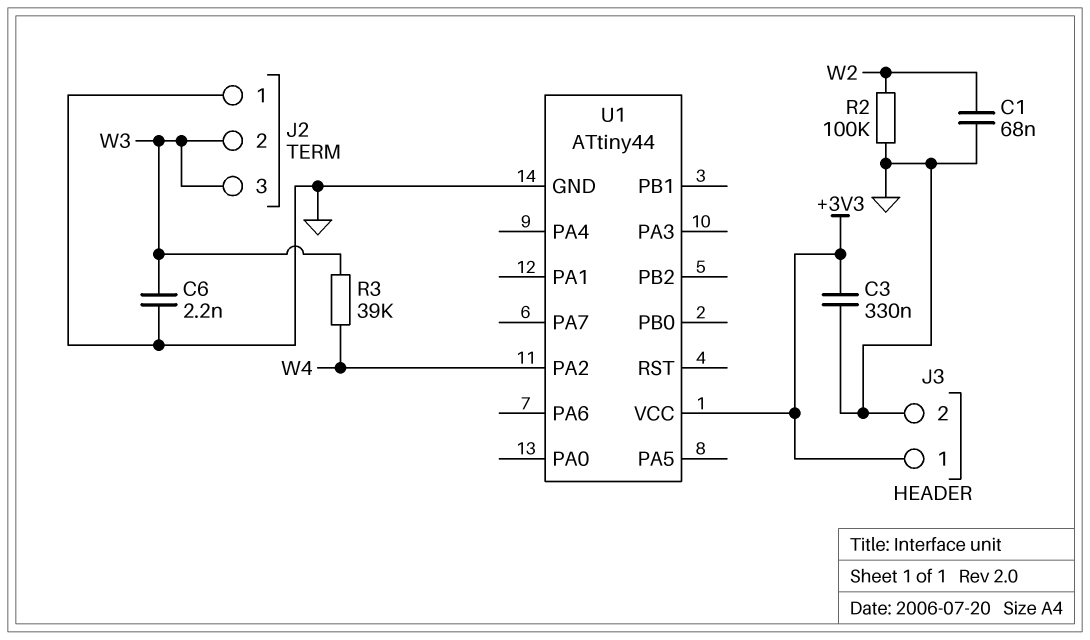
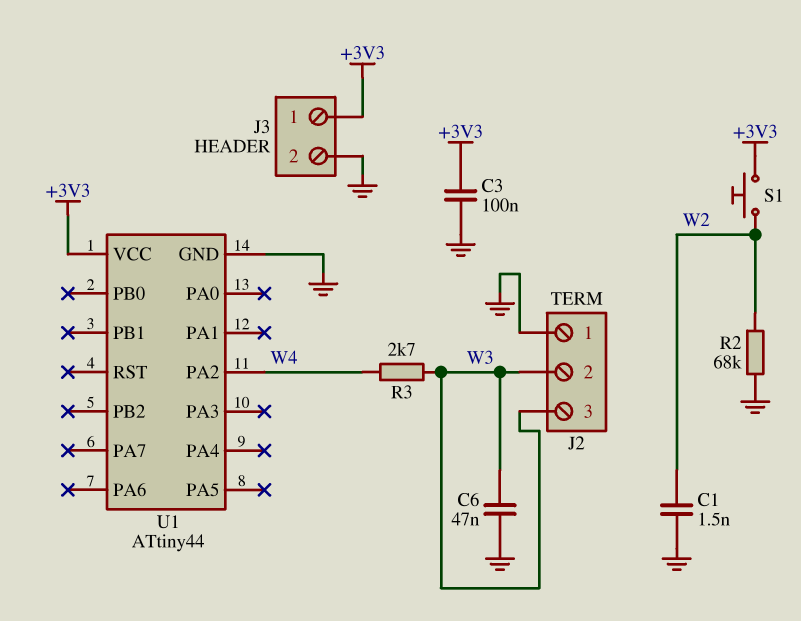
C1: 68nF (GND, W2) -> 1.5nF (GND, W2)
C3: 330nF (+3V3, GND) -> 100nF (+3V3, GND)
C6: 2.2nF (GND, W3) -> 47nF (GND, W3)
R2: 100k (GND, W2) -> 68k (GND, W2)
R3: 39k (W3, W4) -> 2.7k (W3, W4)
S1: none -> button (+3V3, W2)

